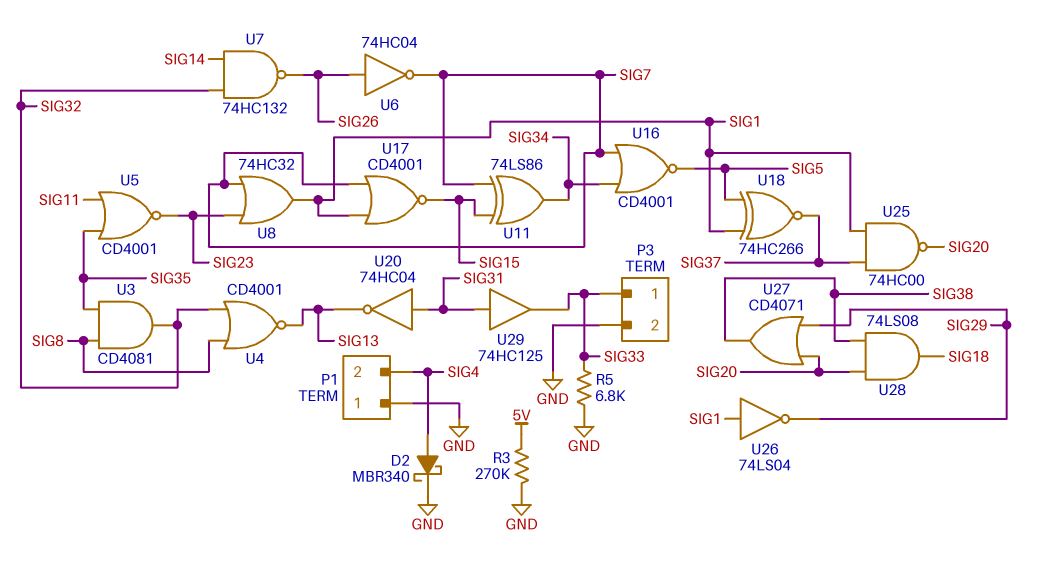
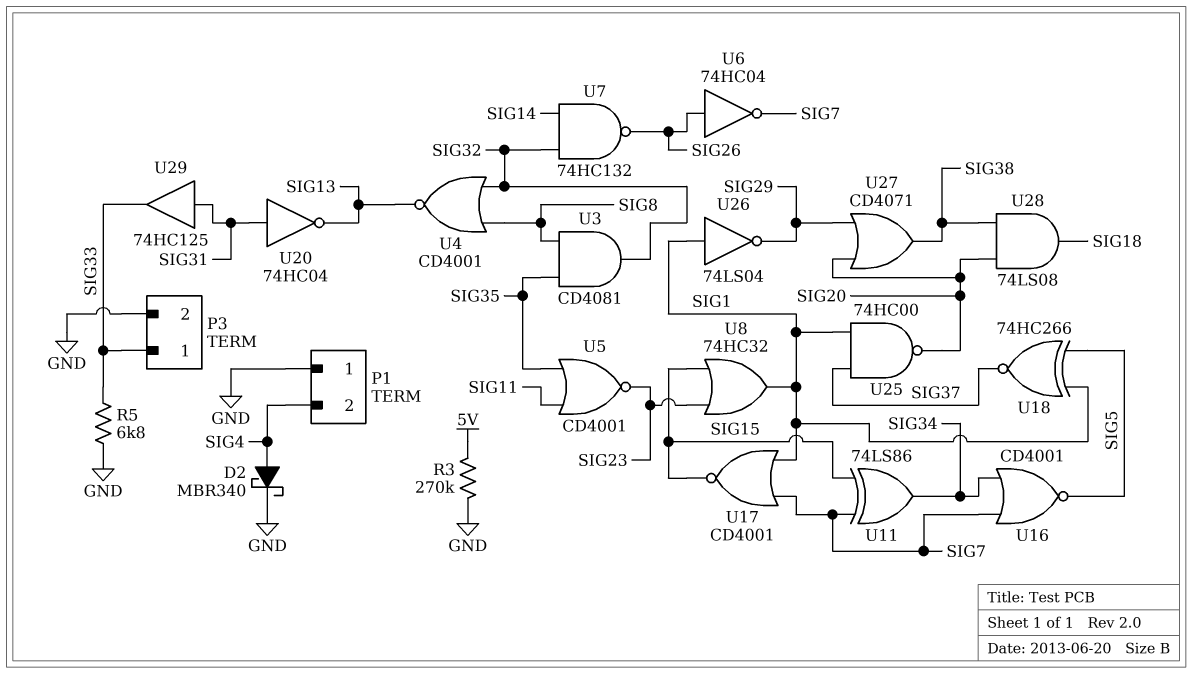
U8: OR 74HC32 (in SIG7, in SIG23, out SIG1) -> OR 74HC32 (in SIG15, in SIG23, out SIG1)

